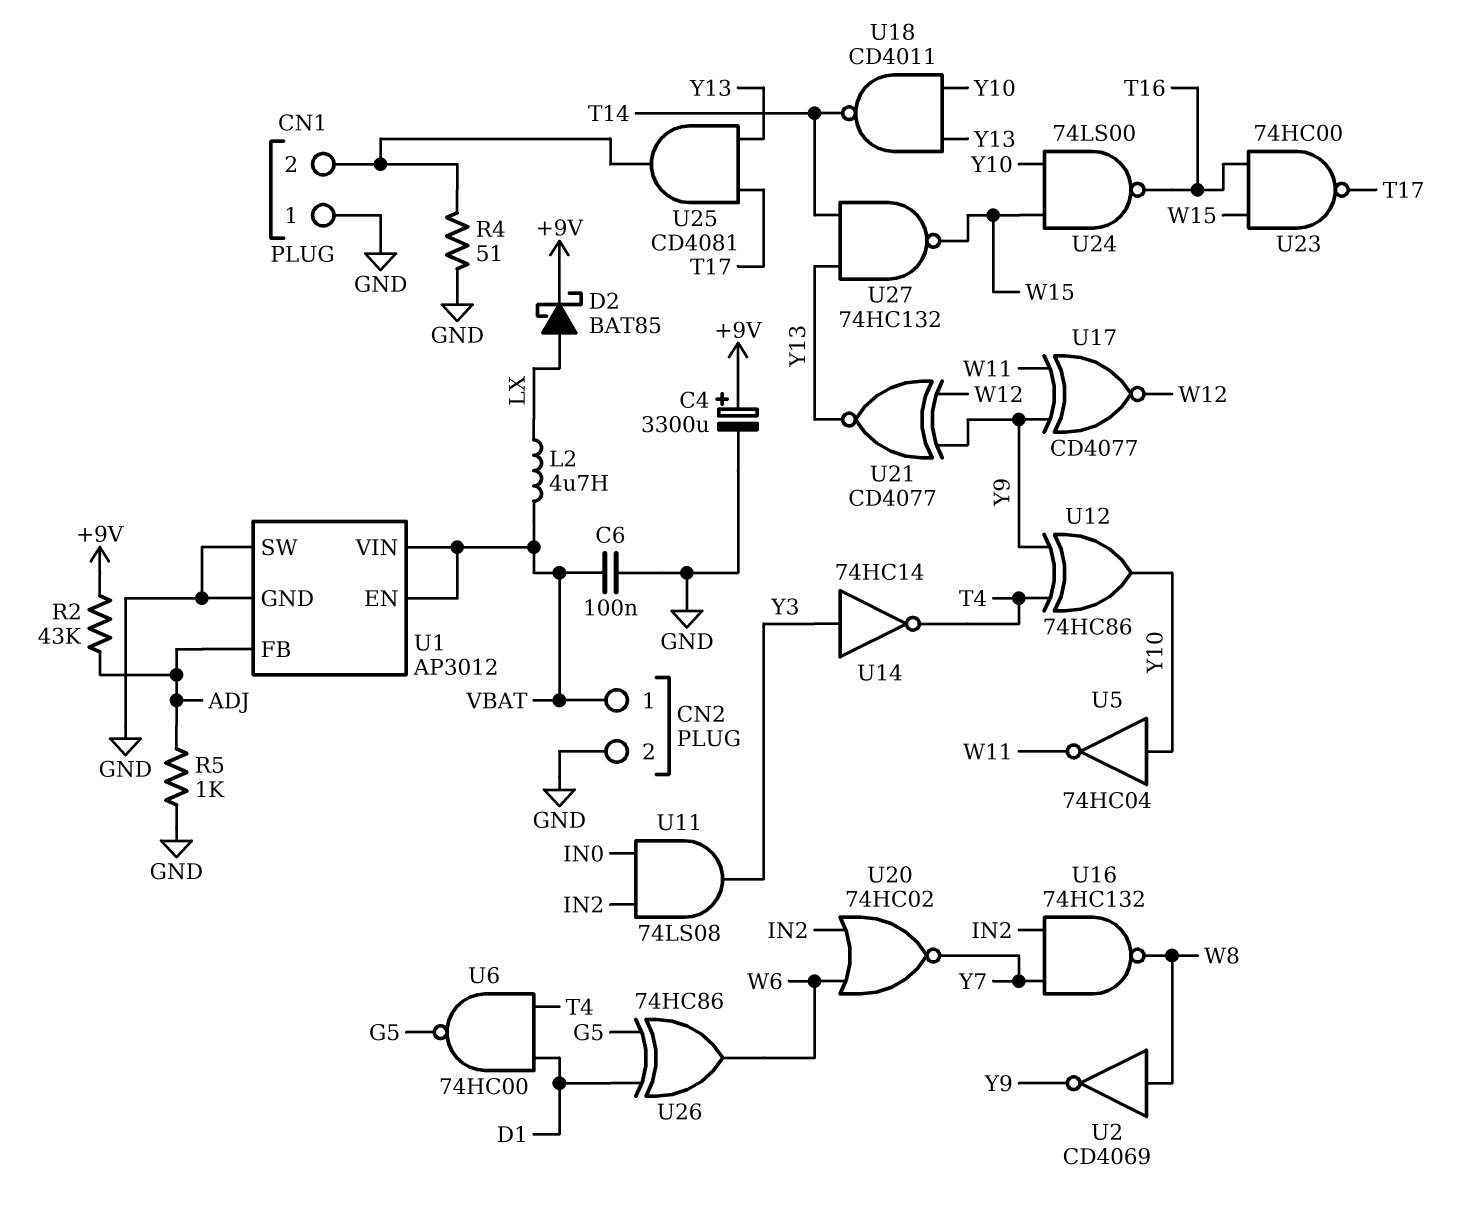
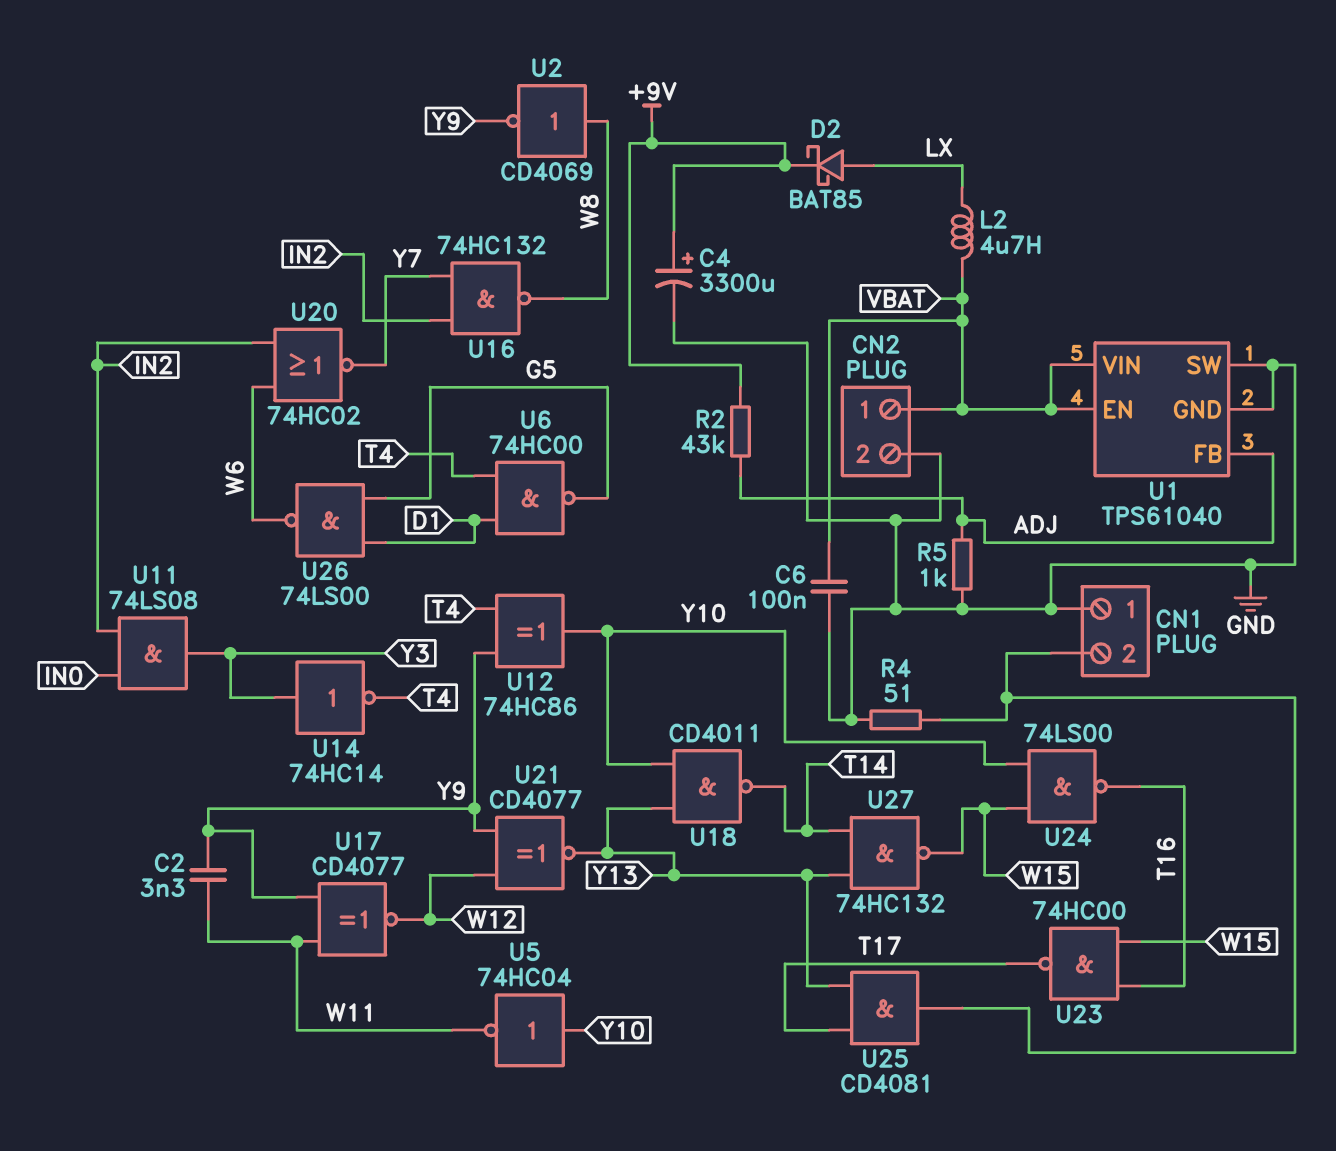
C2: none -> 3.3nF (W11, Y9)
U1: AP3012 -> TPS61040
U26: XOR 74HC86 (in D1, in G5, out W6) -> NAND 74LS00 (in D1, in G5, out W6)

